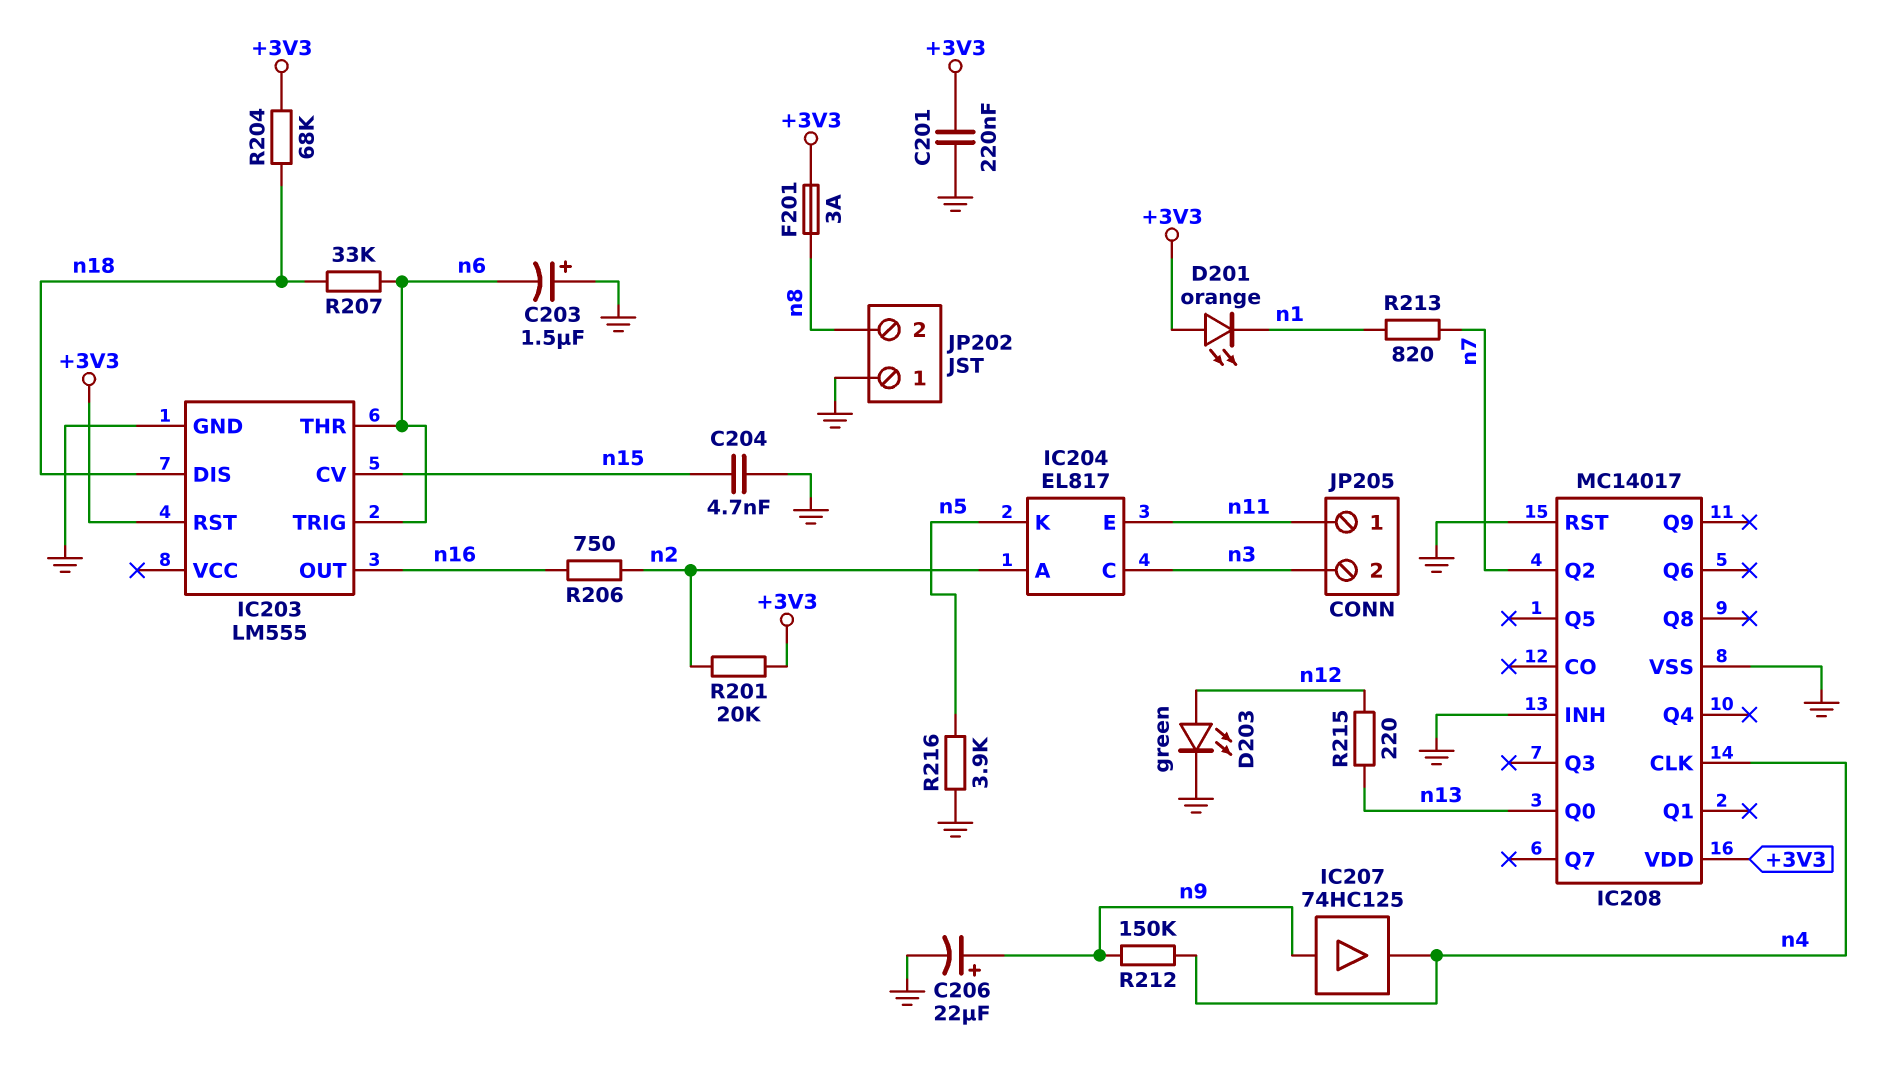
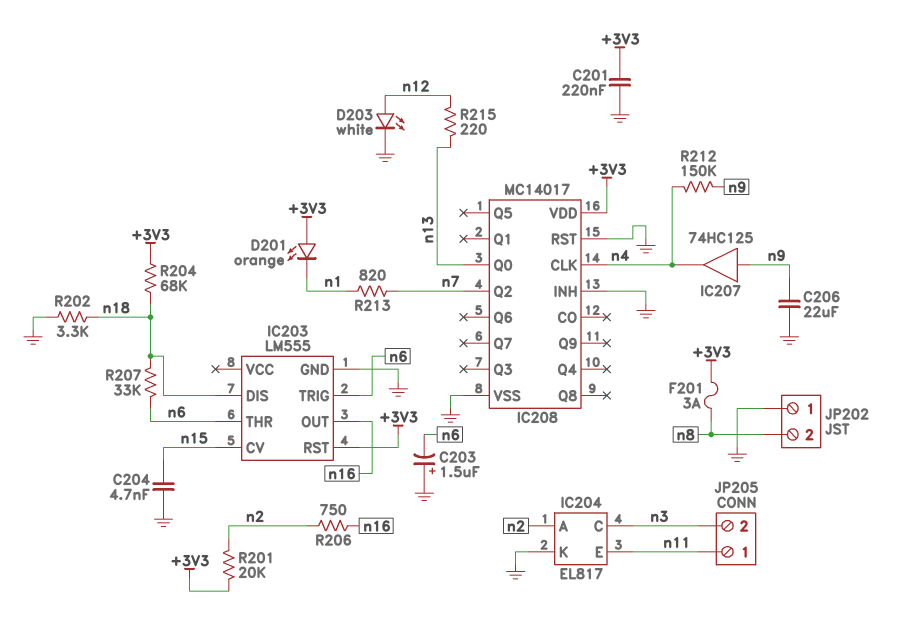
C206: 22uF (plus n9, minus GND) -> 22uF (GND, n9)
D203: LED green (A n12, K GND) -> LED white (A n12, K GND)
IC204 pin K: n5 -> GND
R202: none -> 3.3k (GND, n18)
R216: 3.9k (GND, n5) -> none

